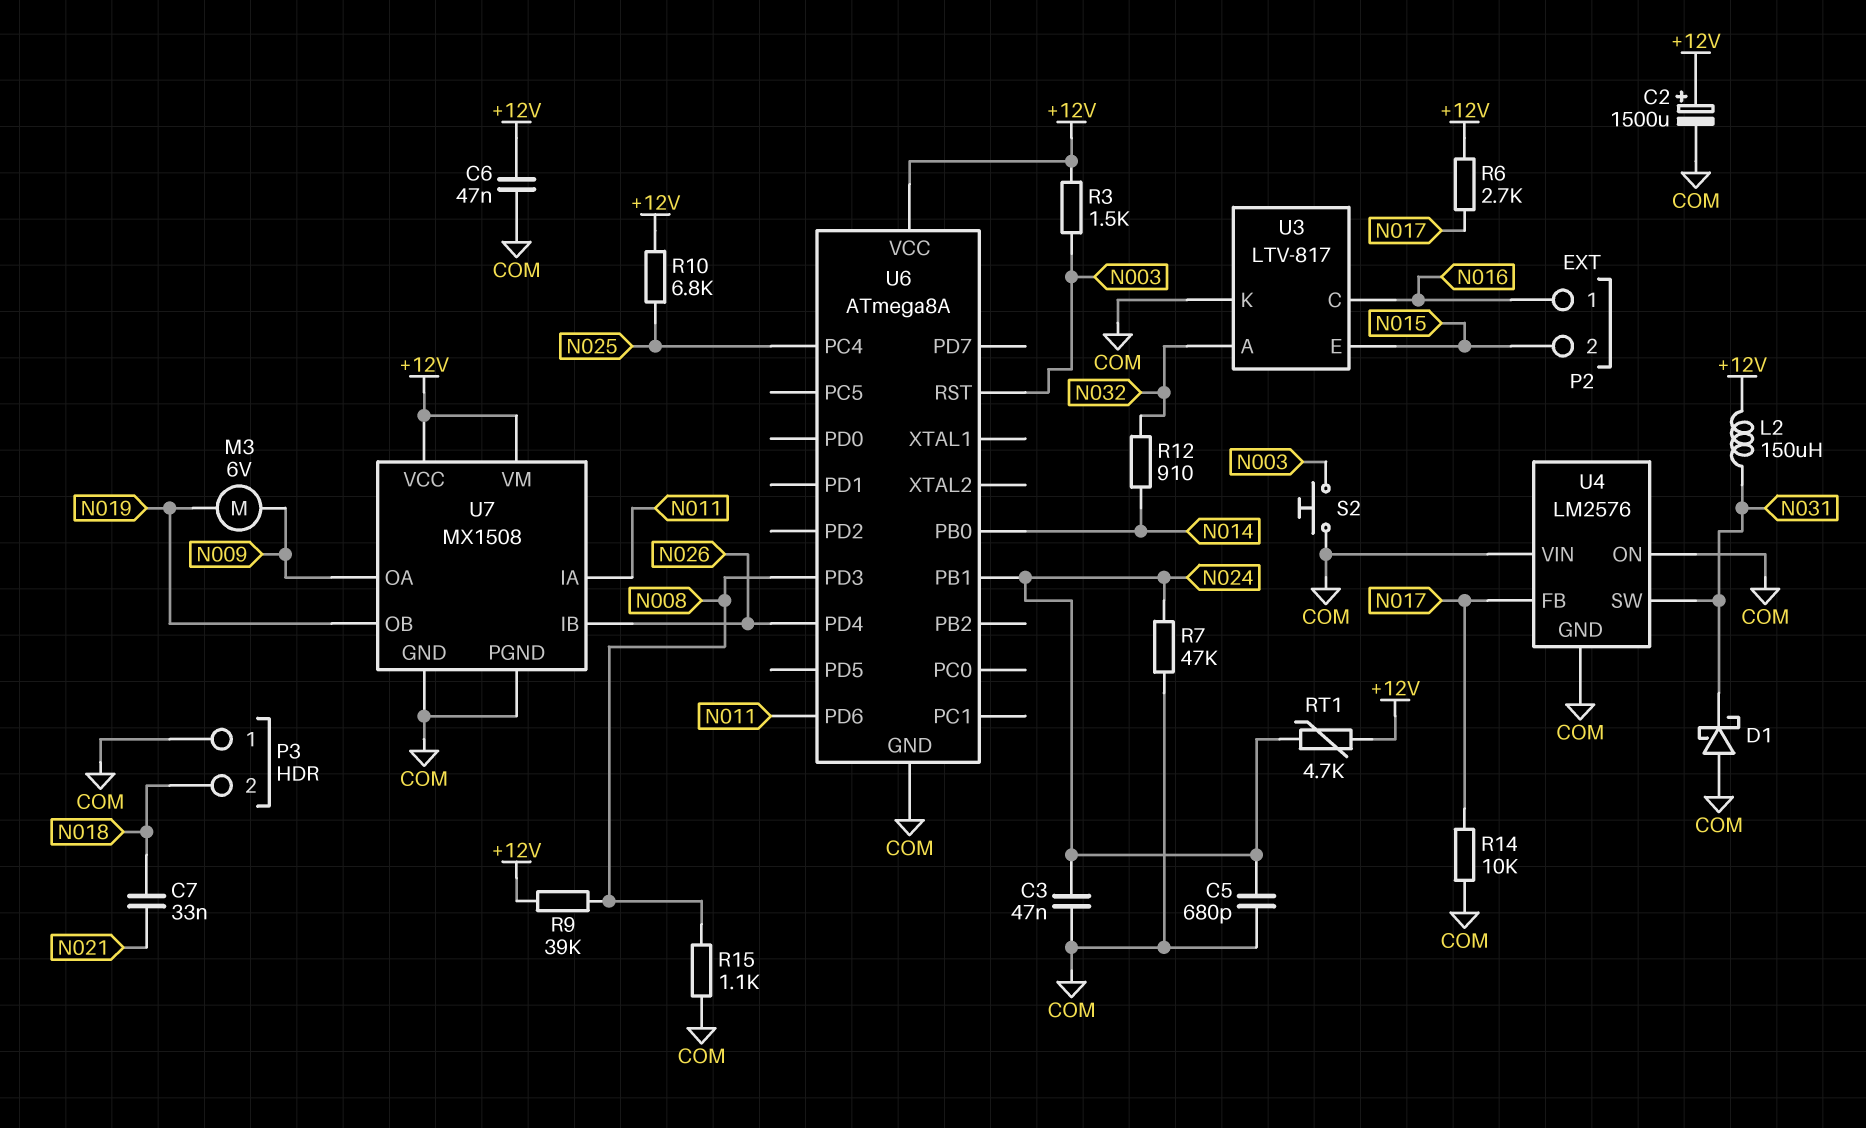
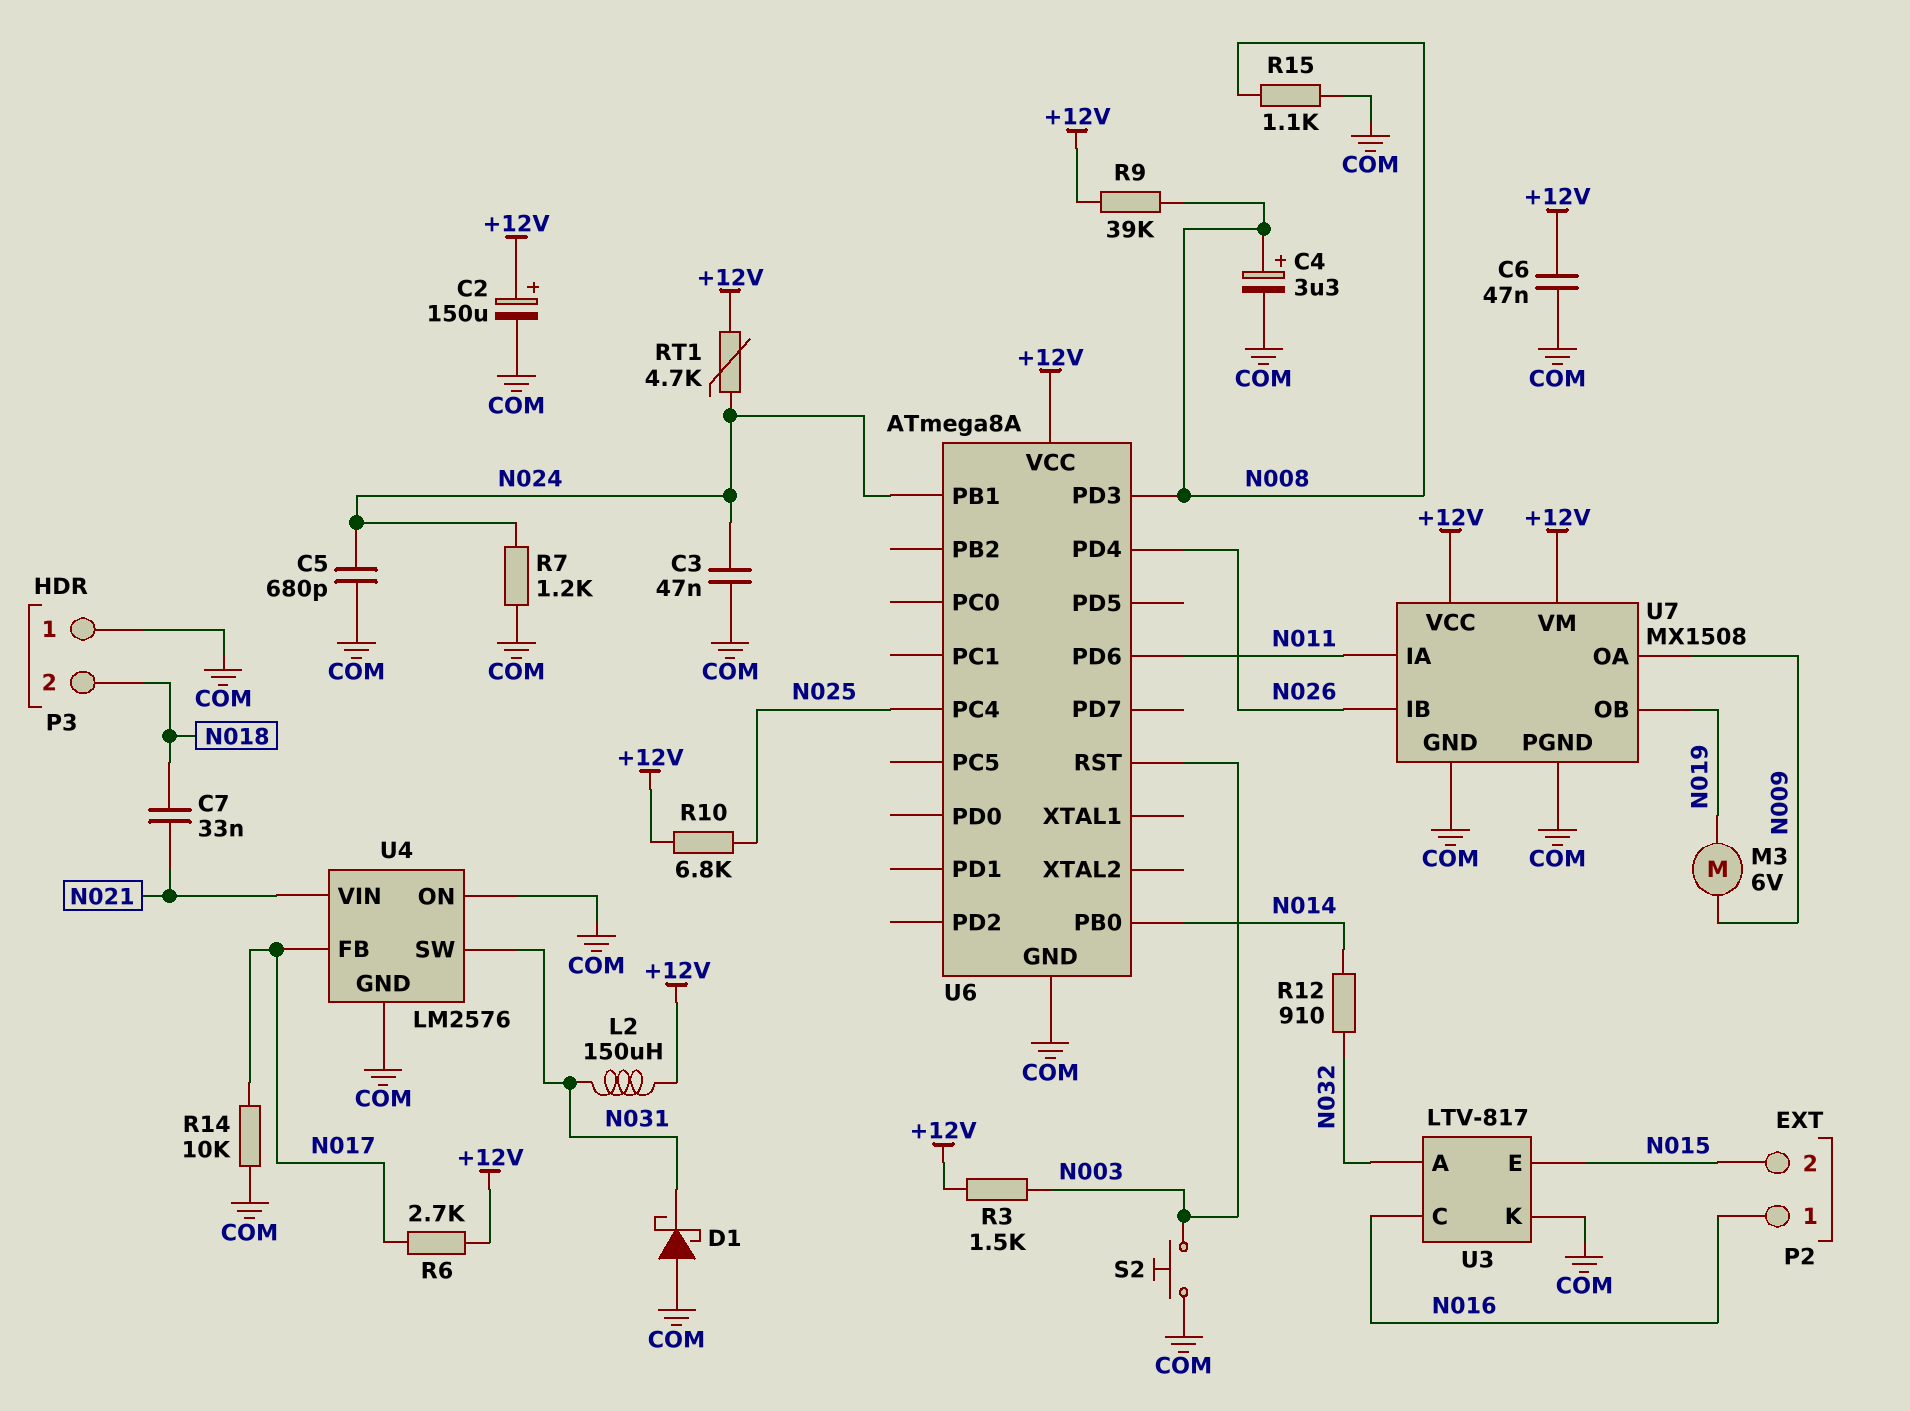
C2: 1500uF (plus +12V, minus COM) -> 150uF (plus +12V, minus COM)
C4: none -> 3.3uF (plus N008, minus COM)
R7: 47k (COM, N024) -> 1.2k (COM, N024)
U4 pin VIN: COM -> N021

